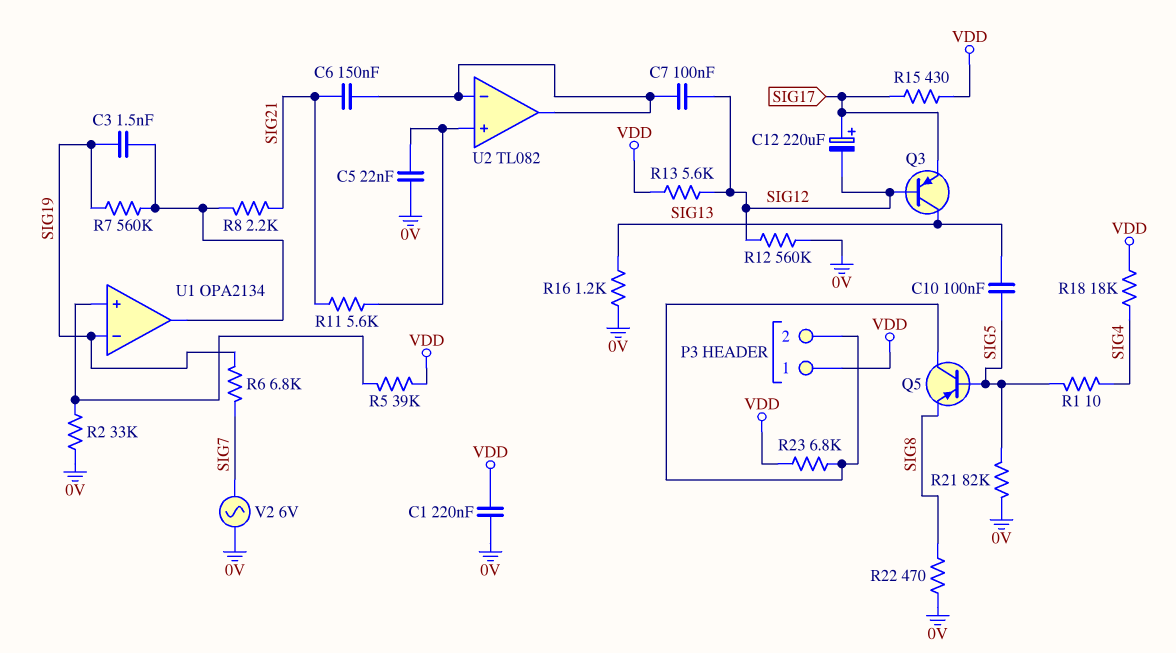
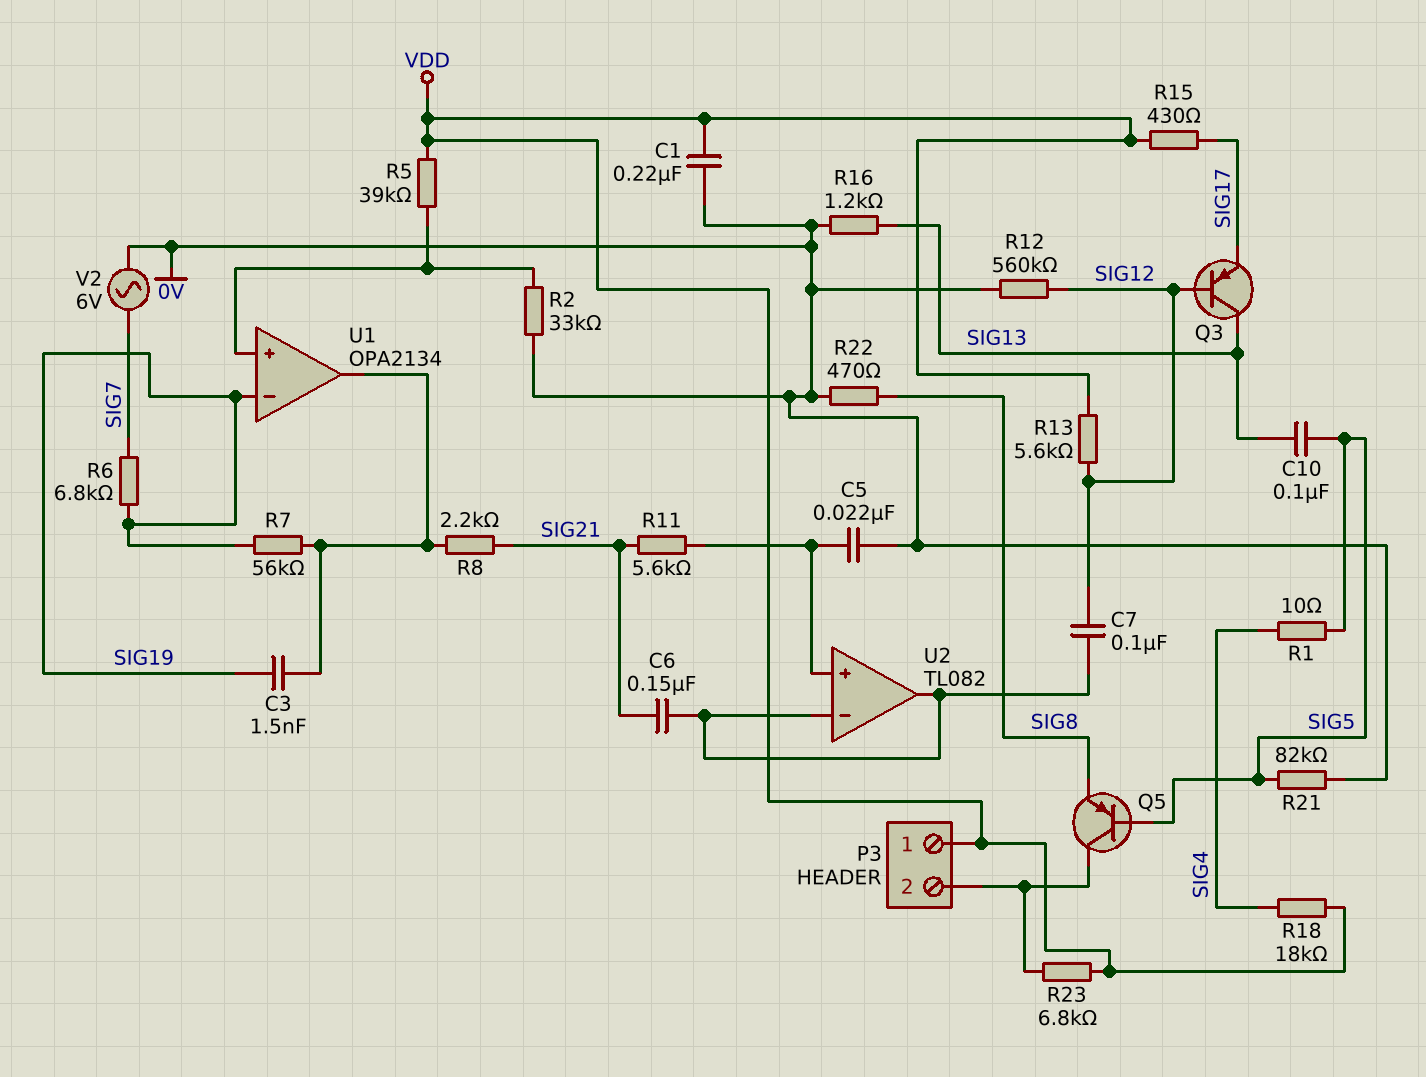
C12: 220uF (plus SIG17, minus SIG12) -> none
R7: 560k (SIG19, U1/out) -> 56k (SIG19, U1/out)

